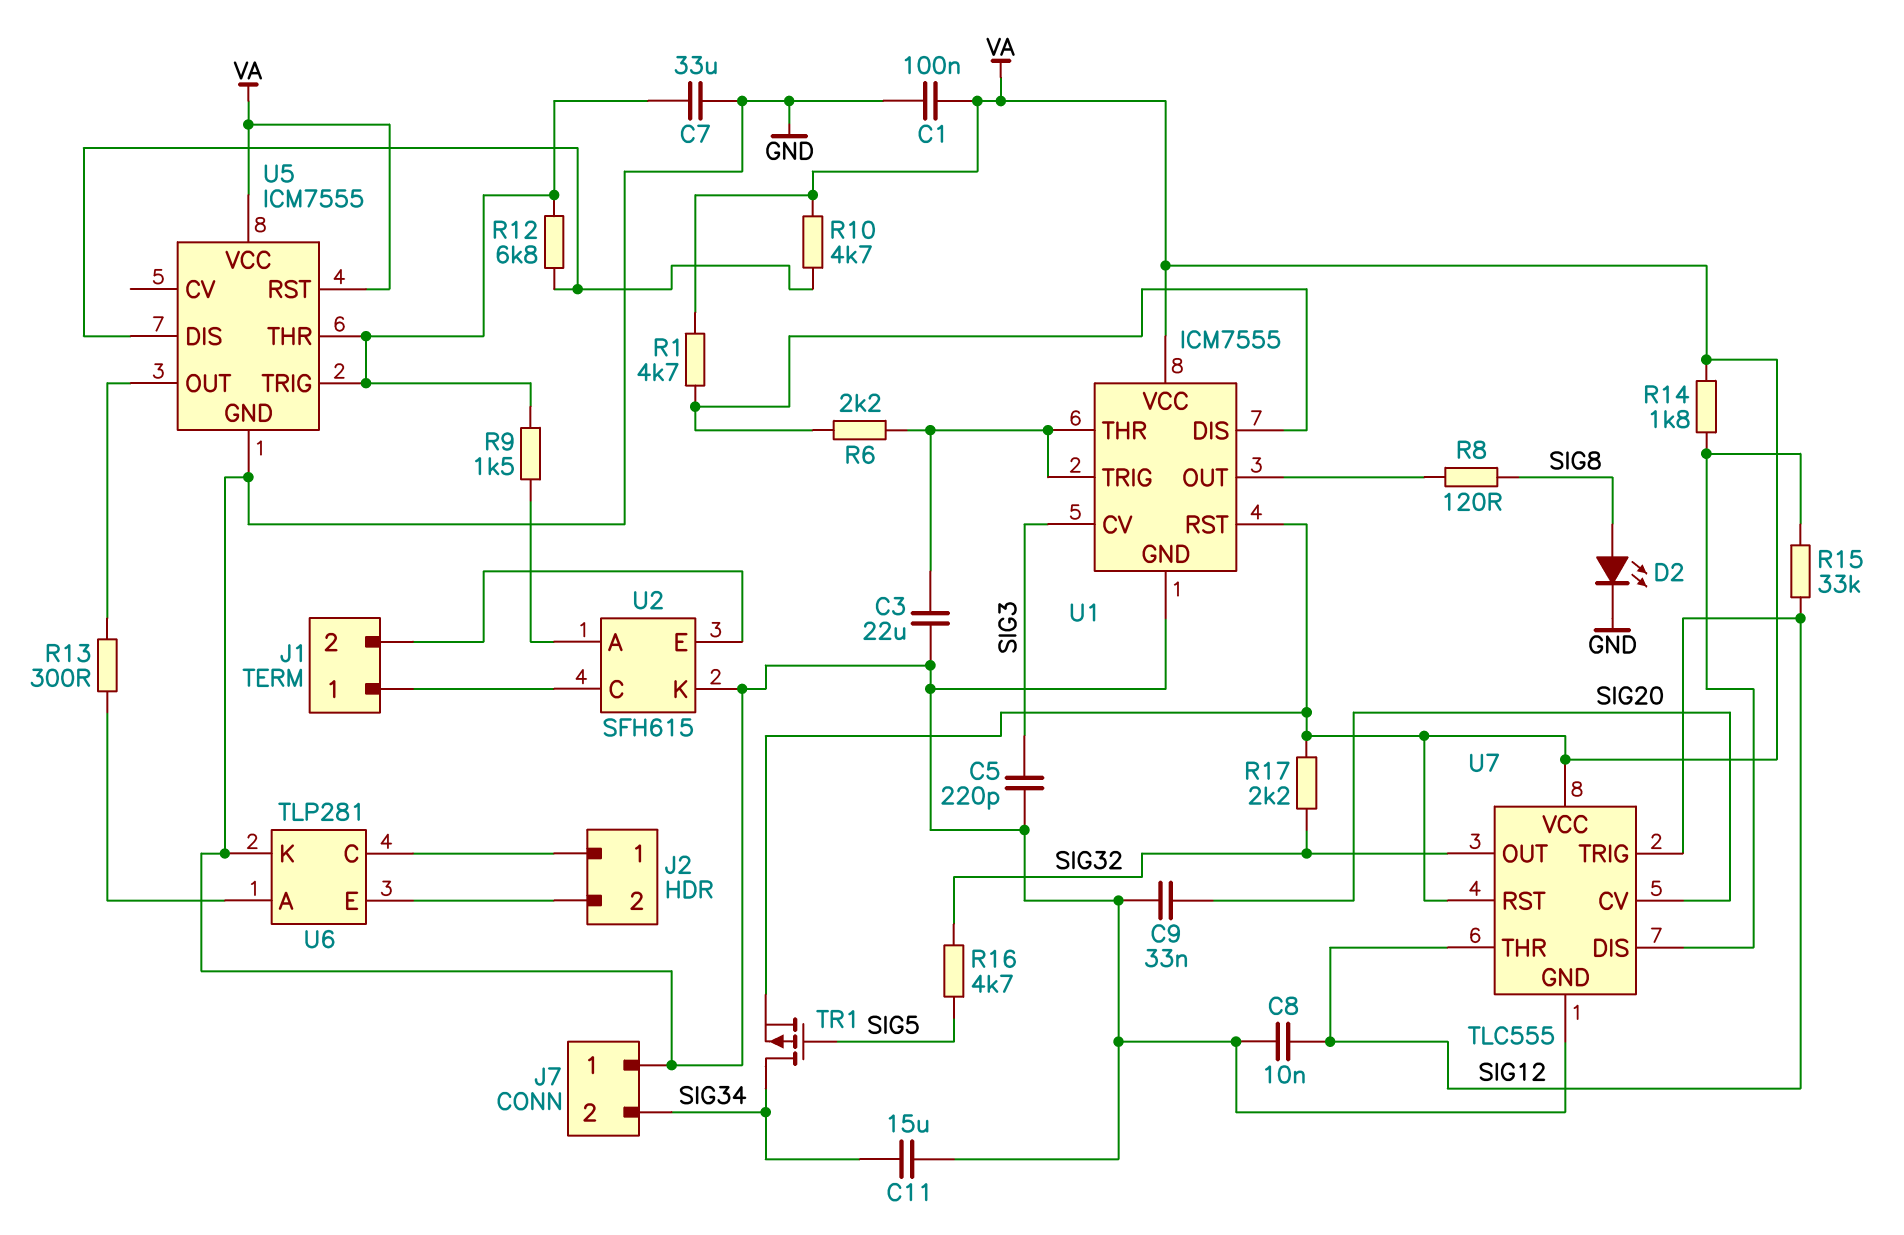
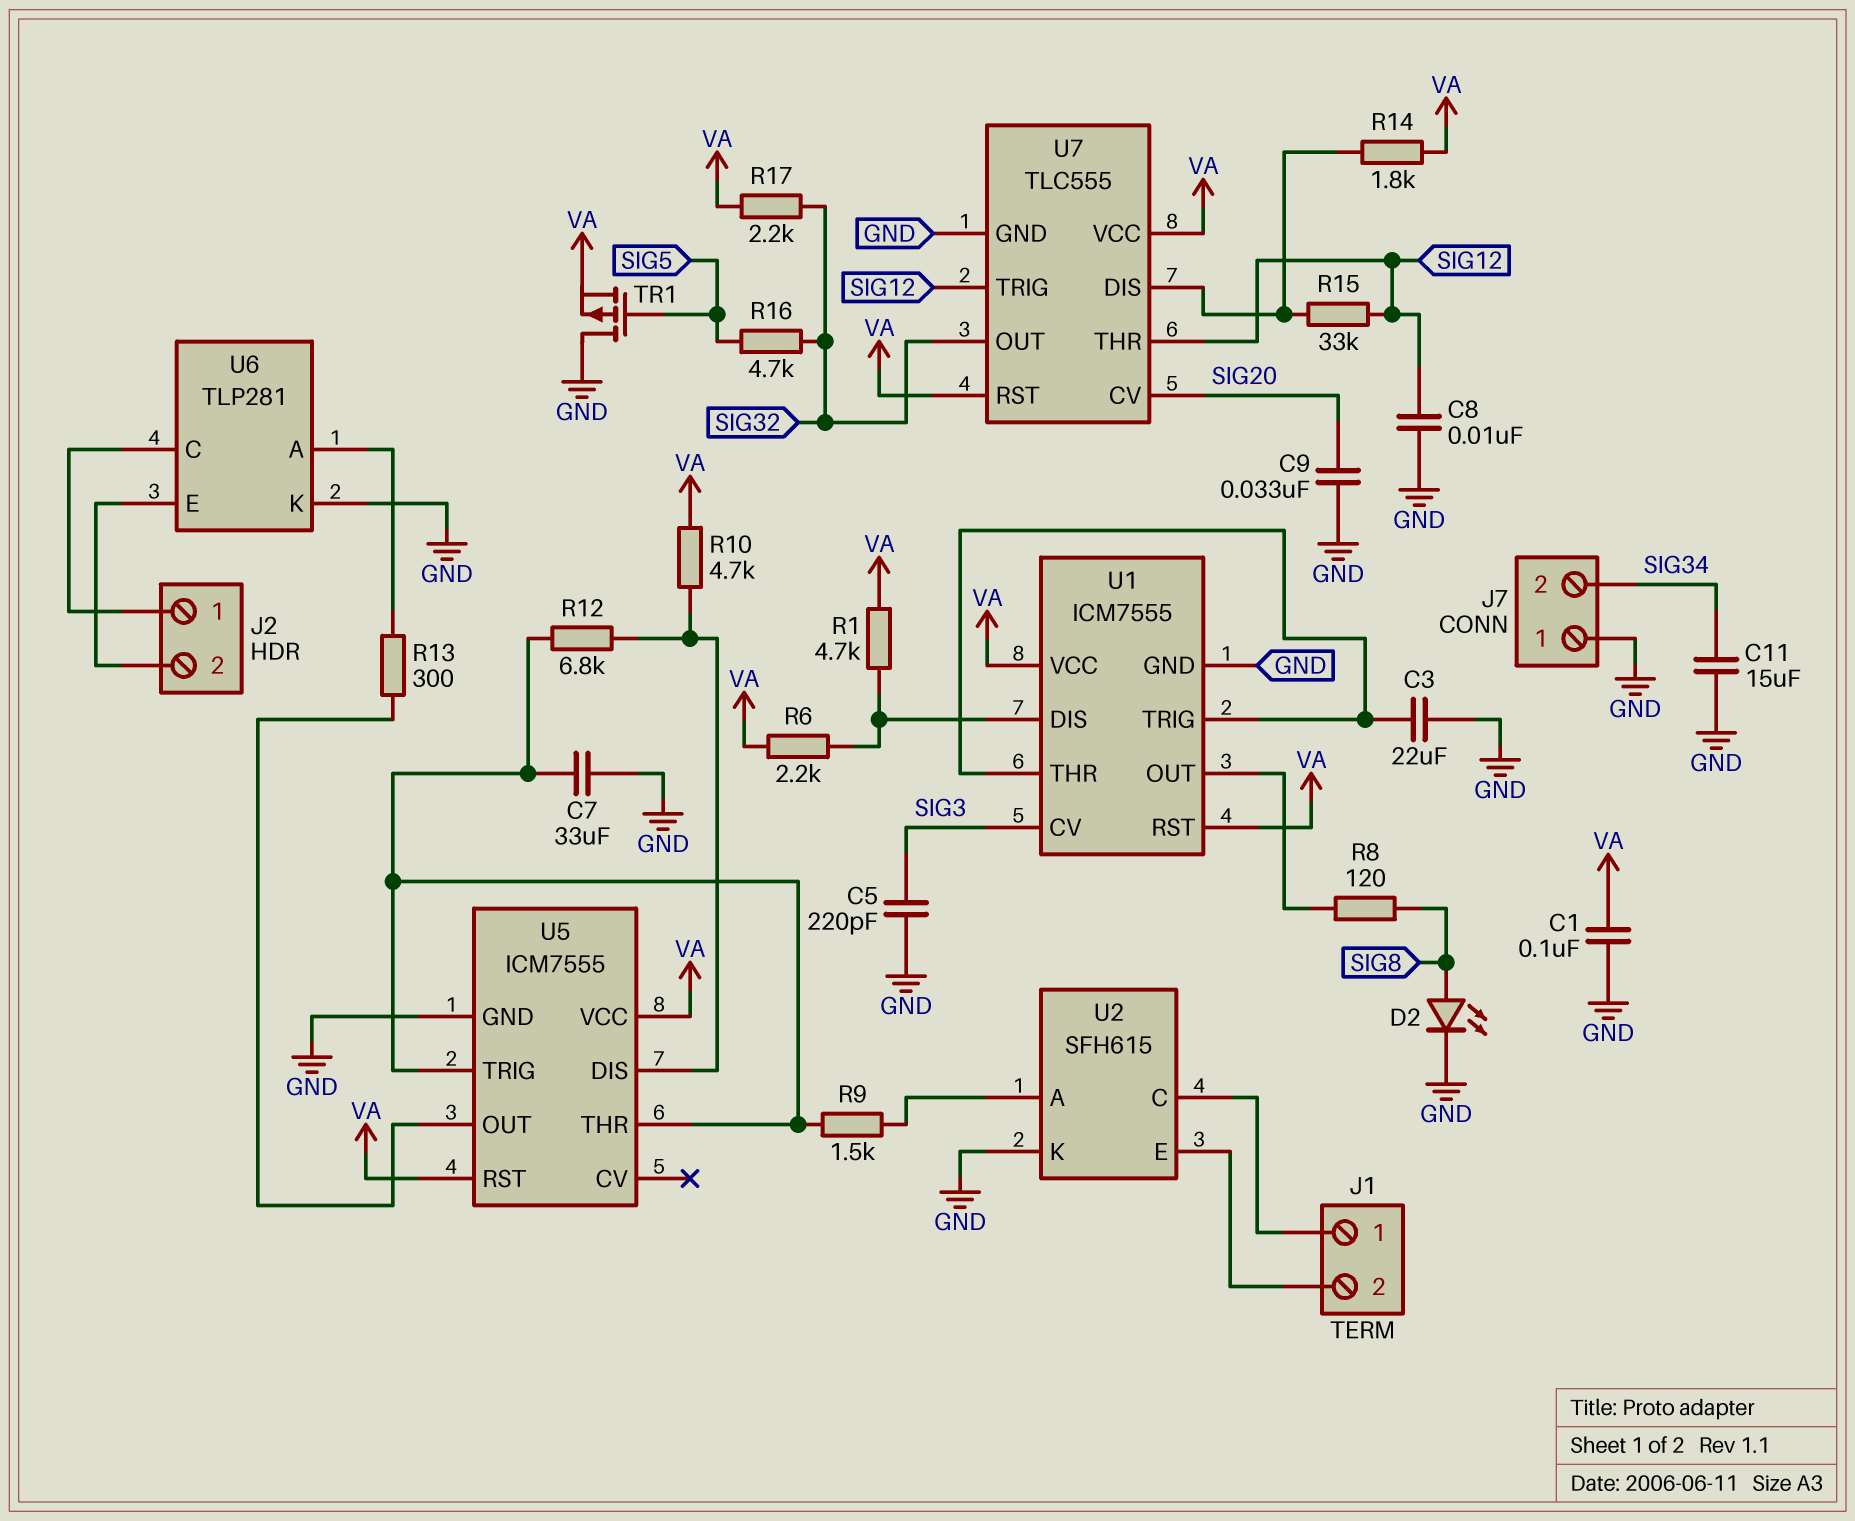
R6: 2.2k (U1/DIS, U1/THR) -> 2.2k (U1/DIS, VA)
TR1: PMOS (G SIG5, D SIG34, S VA) -> PMOS (G SIG5, D GND, S VA)

